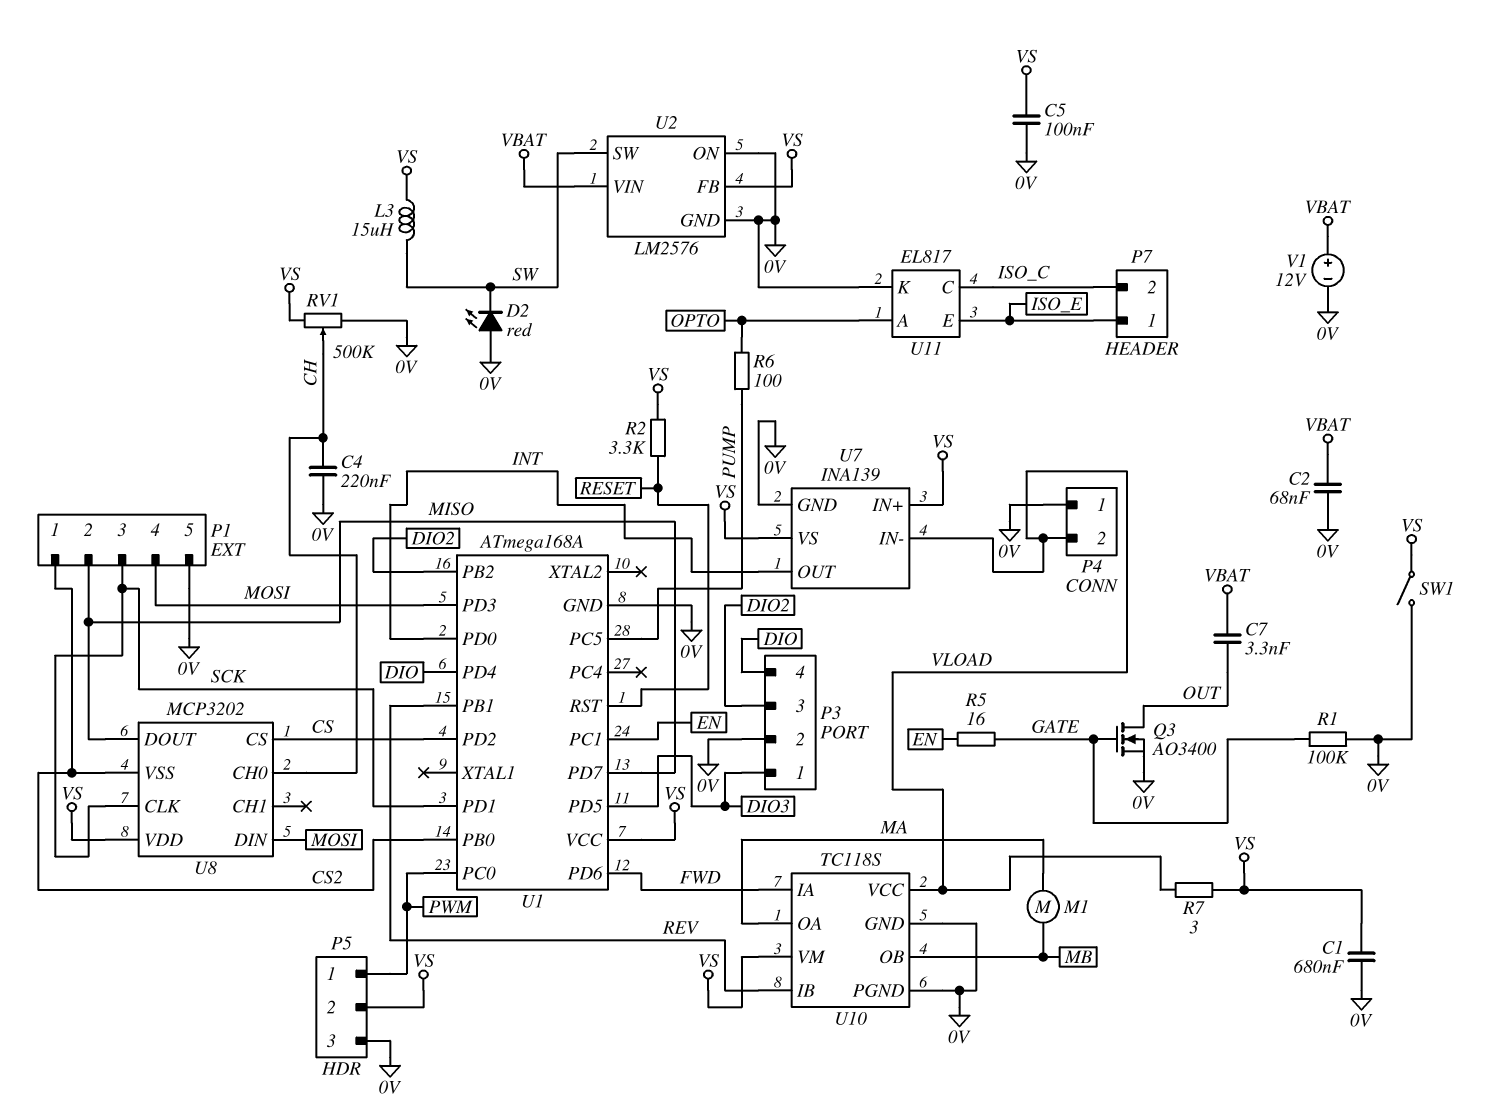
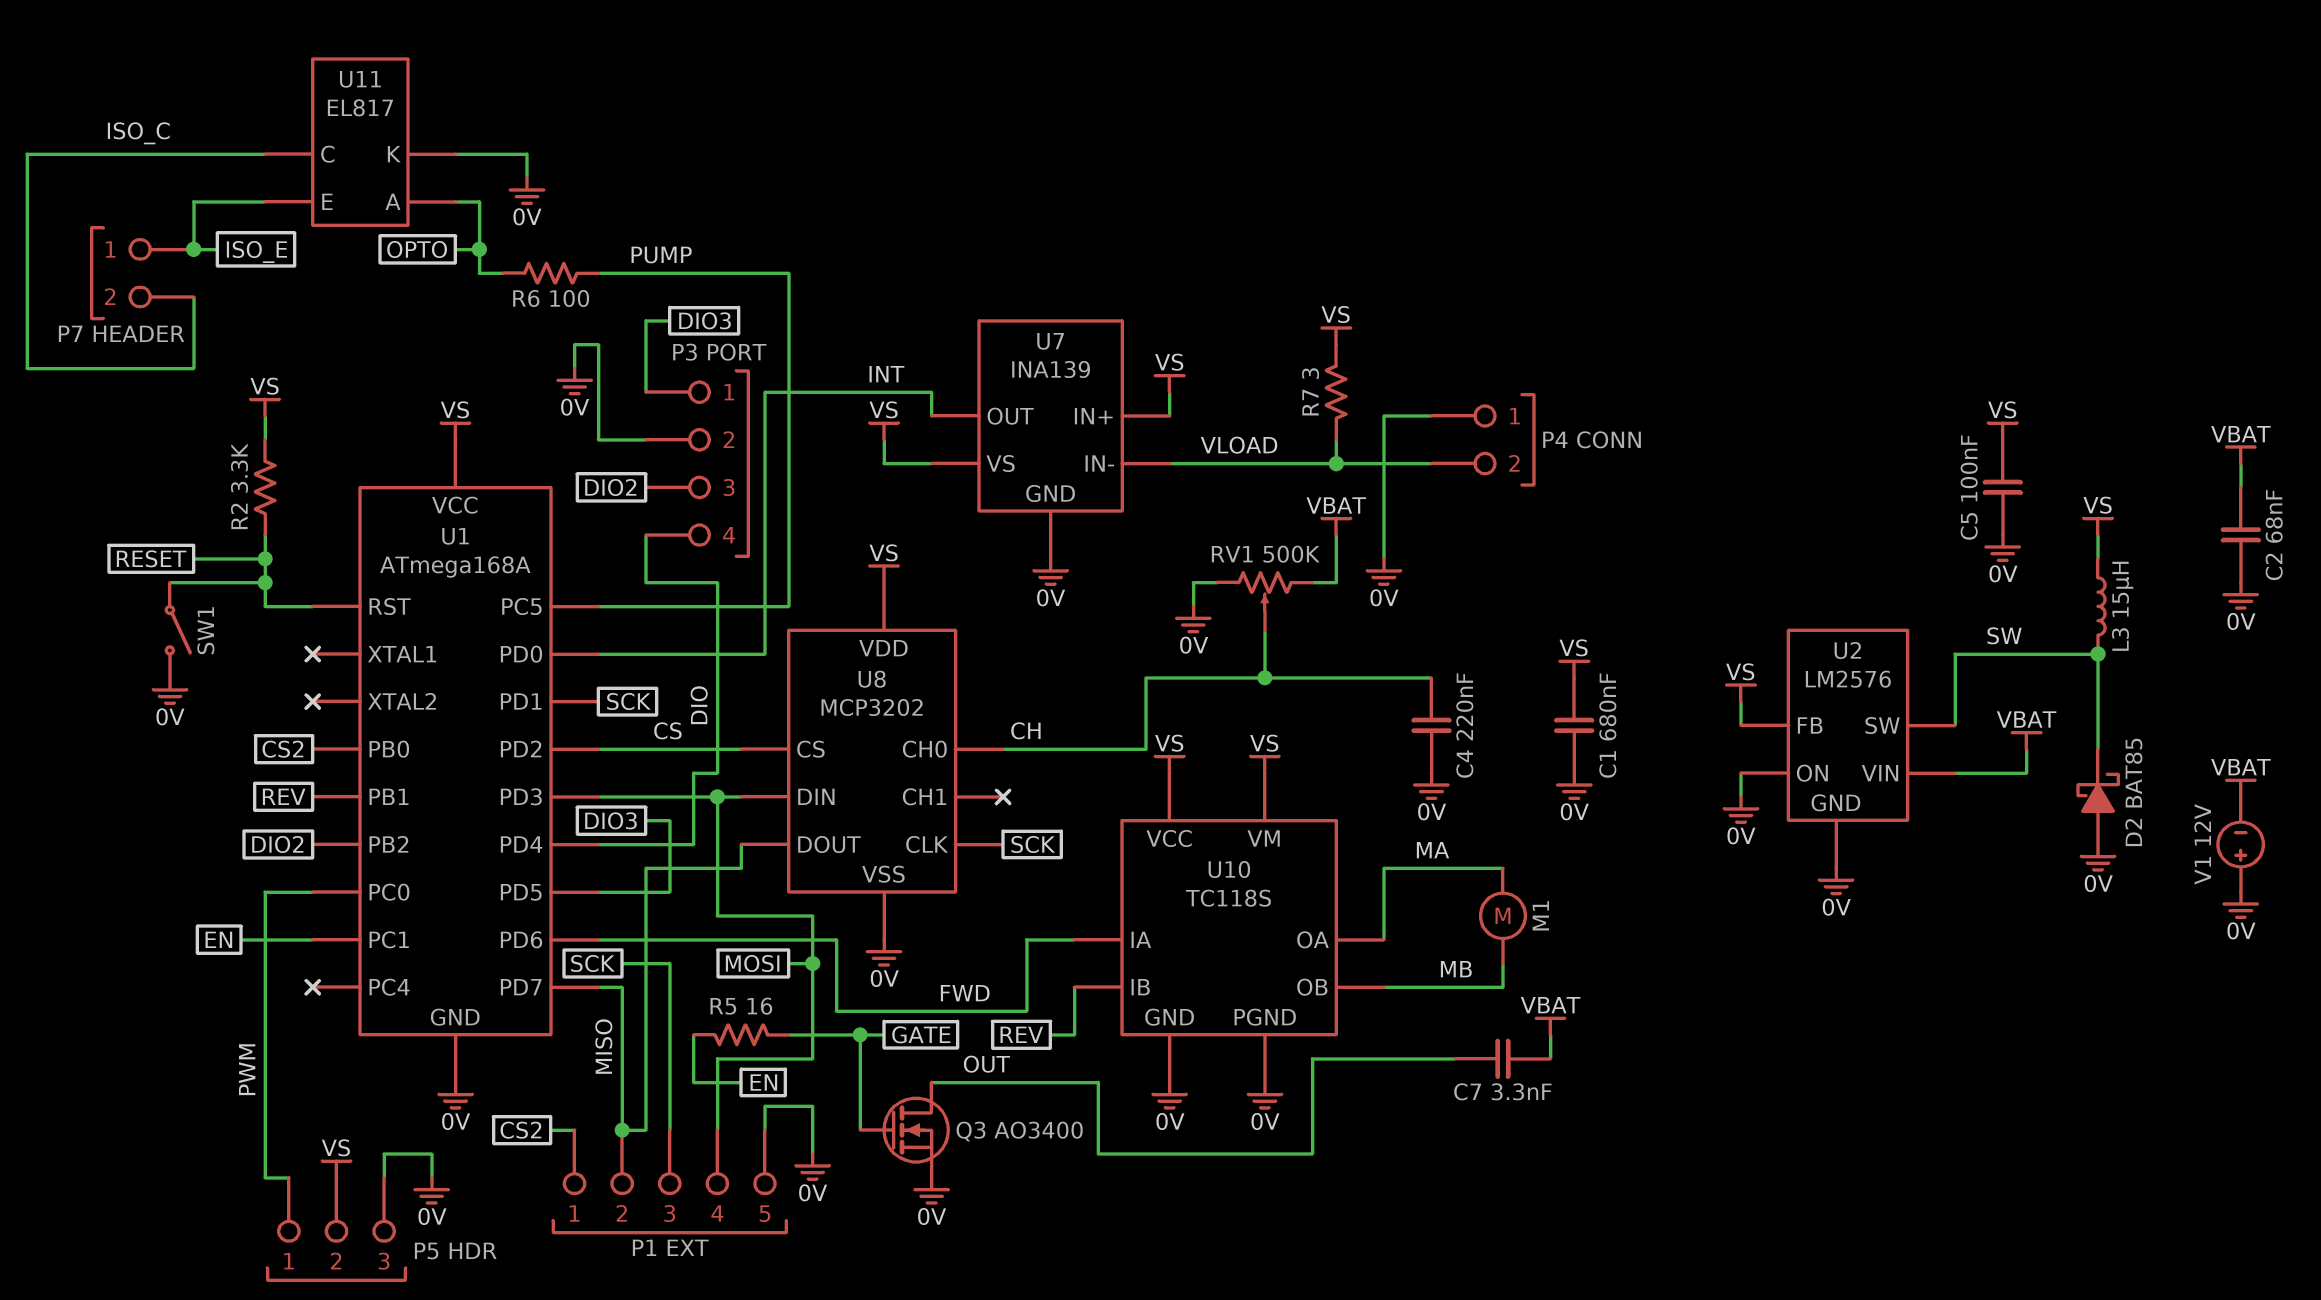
D2: LED red (A 0V, K SW) -> schottky BAT85 (A 0V, K SW)
R1: 100k (0V, GATE) -> none
RV1: 500k (0V, VS, wiper CH) -> 500k (0V, VBAT, wiper CH)
SW1: switch (0V, VS) -> switch (0V, RESET)
U8 pin VSS: CS2 -> 0V
U10 pin VCC: VLOAD -> VS
V1: 12V (plus VBAT, minus 0V) -> 12V (plus 0V, minus VBAT)

